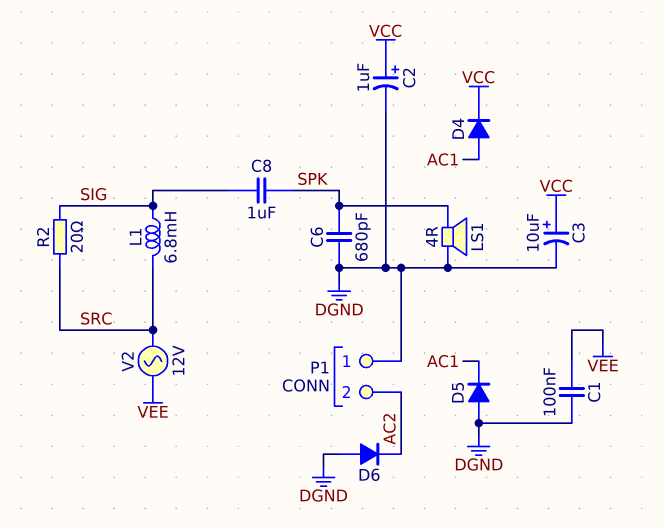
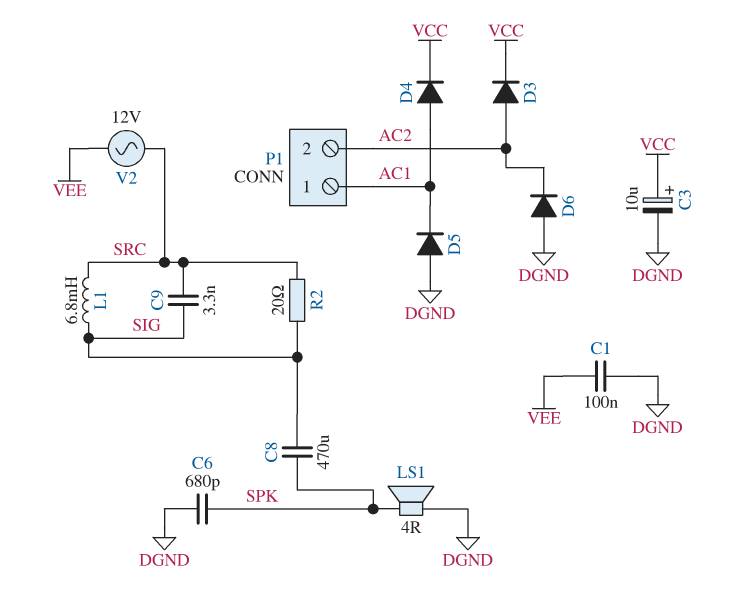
C2: 1uF (plus VCC, minus DGND) -> none
C8: 1uF (SIG, SPK) -> 470uF (SIG, SPK)
C9: none -> 3.3nF (SIG, SRC)
D3: none -> diode (A AC2, K VCC)
P1 pin 1: DGND -> AC1

